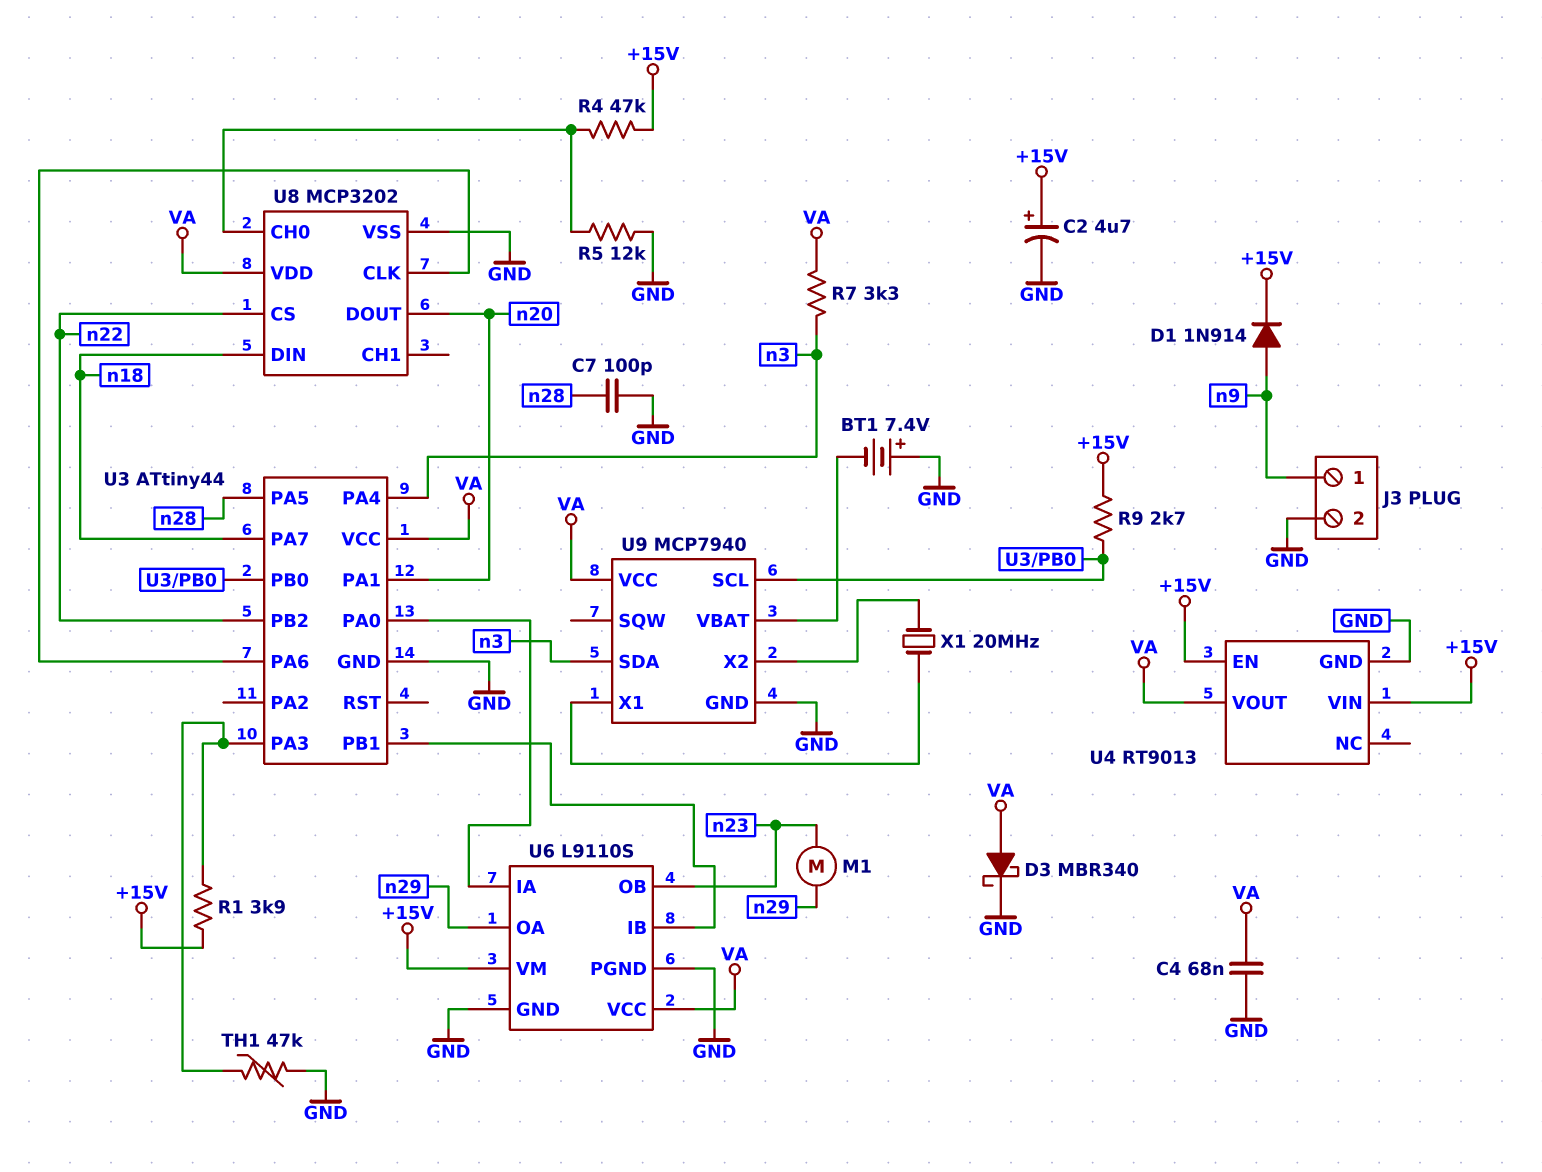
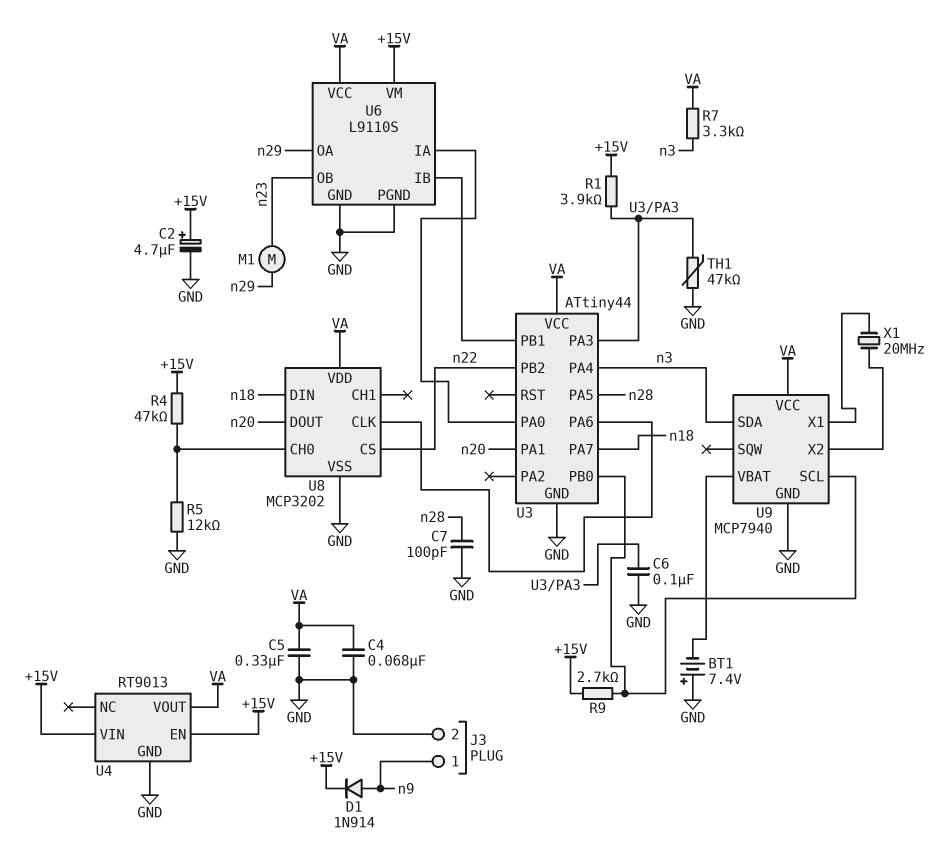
C5: none -> 330nF (GND, VA)
C6: none -> 100nF (GND, U3/PA3)
D3: schottky MBR340 (A VA, K GND) -> none

